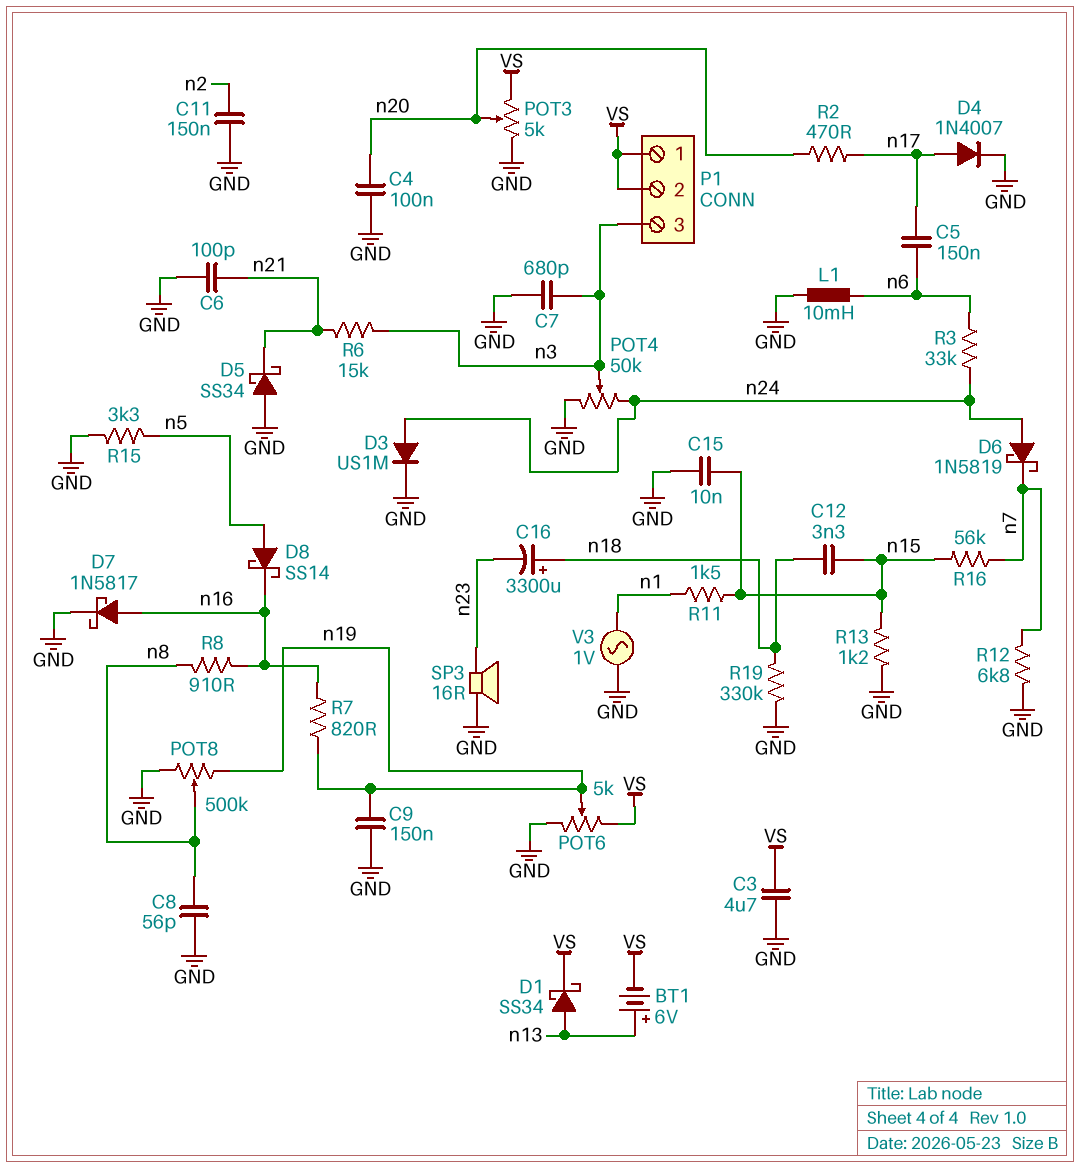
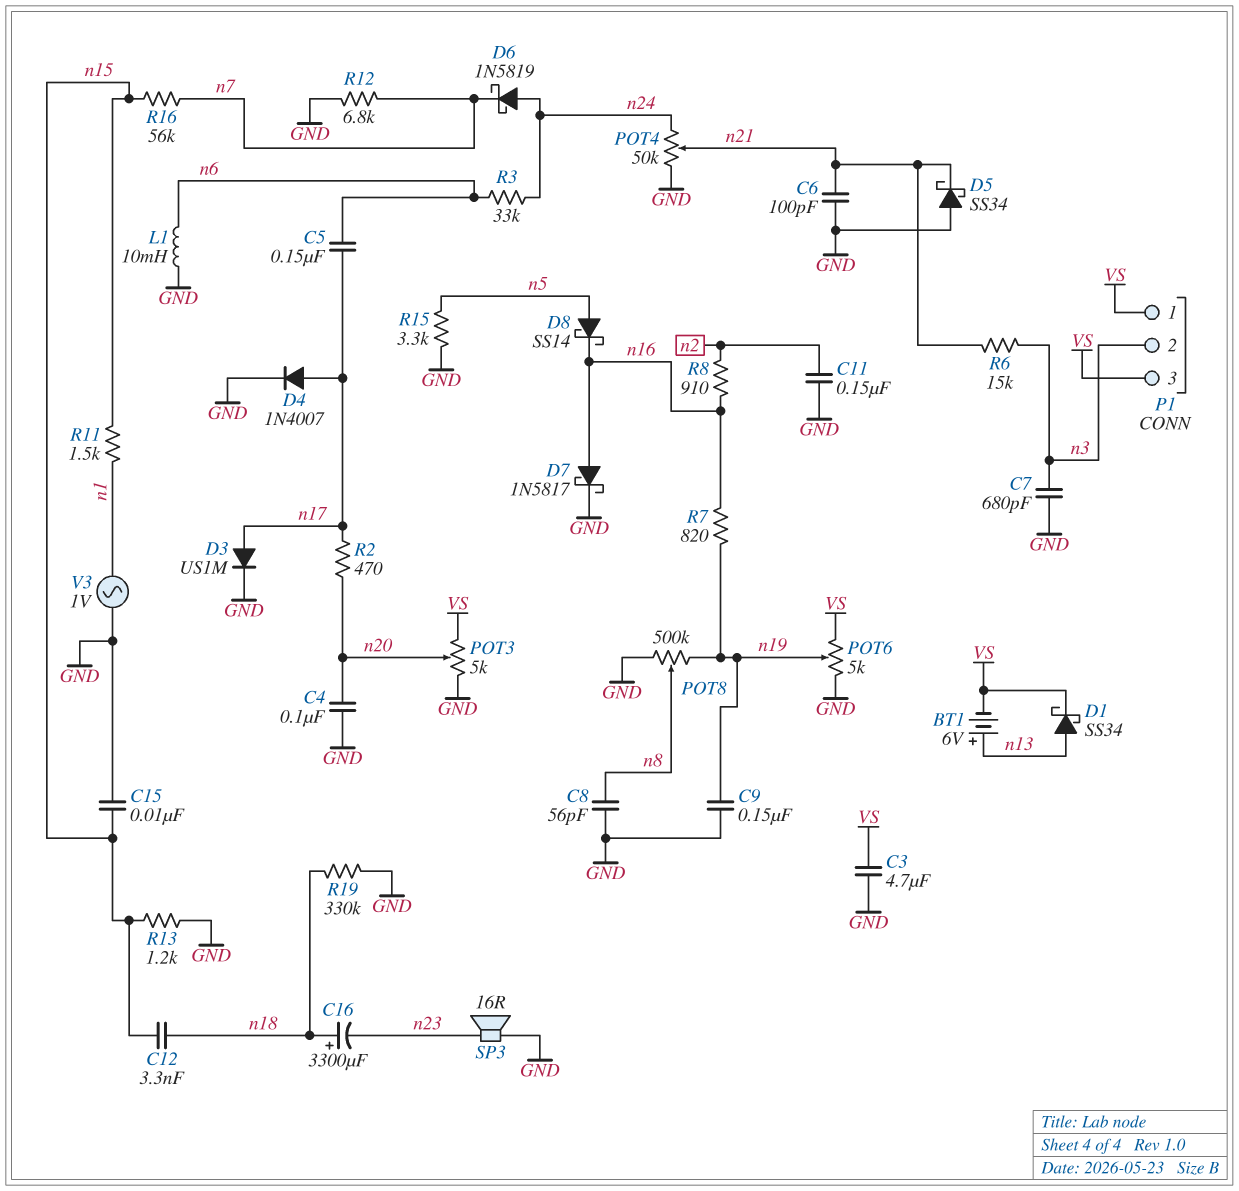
D3: diode US1M (A n24, K GND) -> diode US1M (A n17, K GND)
P1 pin 2: VS -> n3
P1 pin 3: n3 -> VS
POT4: 50k (GND, n24, wiper n3) -> 50k (GND, n24, wiper n21)
R8: 910 (n8, n16) -> 910 (n2, n16)

